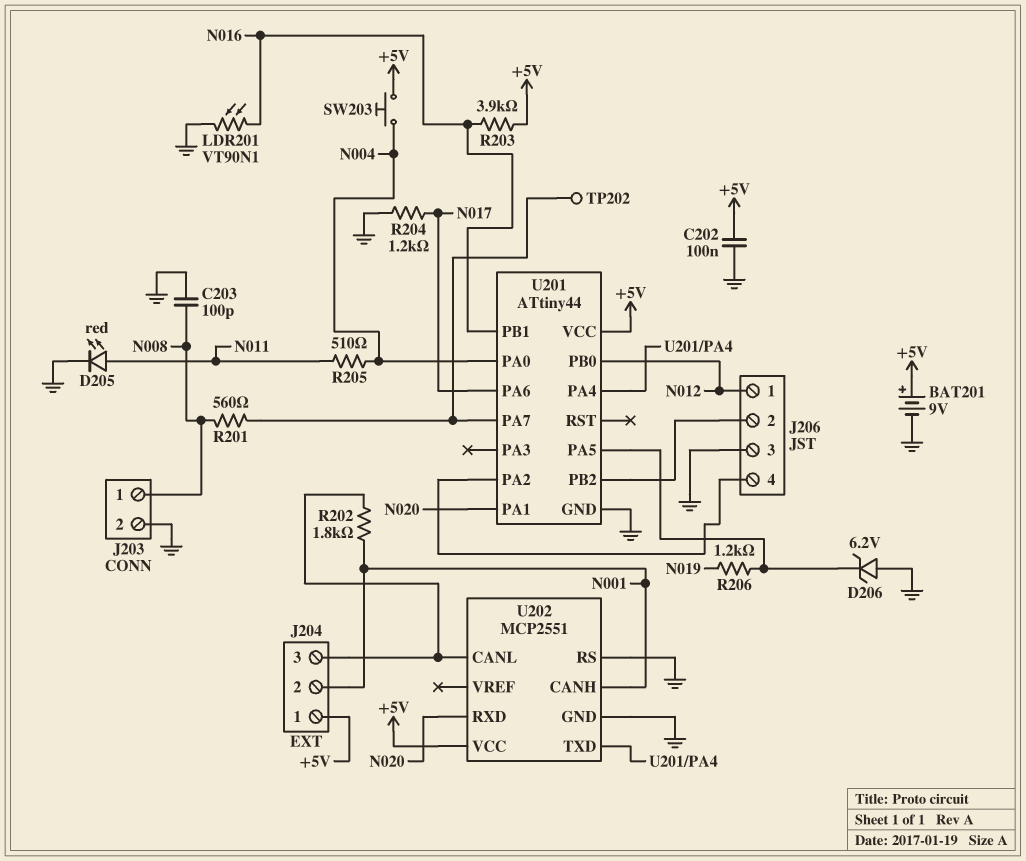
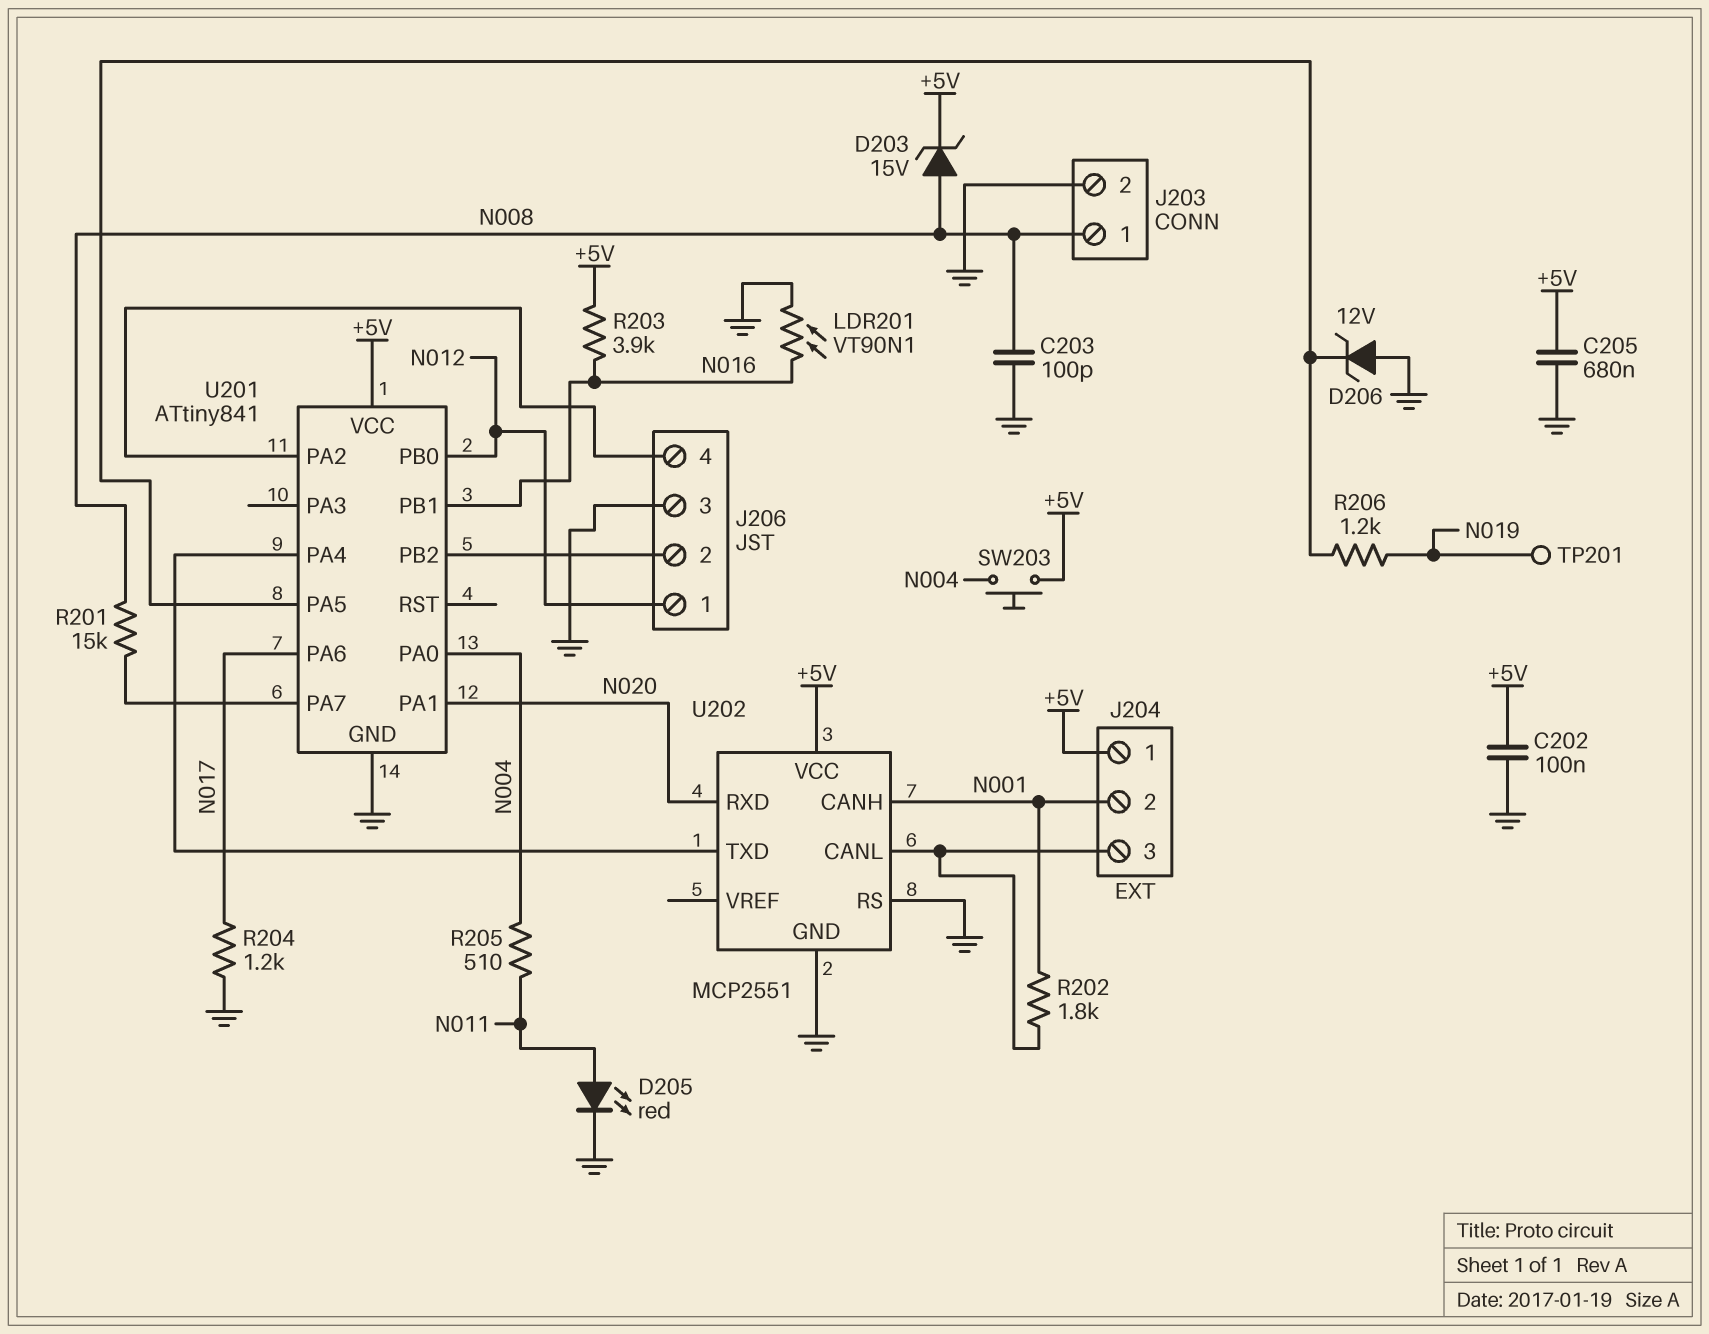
BAT201: 9V (plus +5V, minus GND) -> none
C205: none -> 680nF (+5V, GND)
D203: none -> zener 15V (A N008, K +5V)
D206: zener 6.2V (A GND, K U201/PA5) -> zener 12V (A GND, K U201/PA5)
R201: 560 (N008, U201/PA7) -> 15k (N008, U201/PA7)
TP201: none -> test point (N019)
TP202: test point (U201/PA7) -> none
U201: ATtiny44 -> ATtiny841

